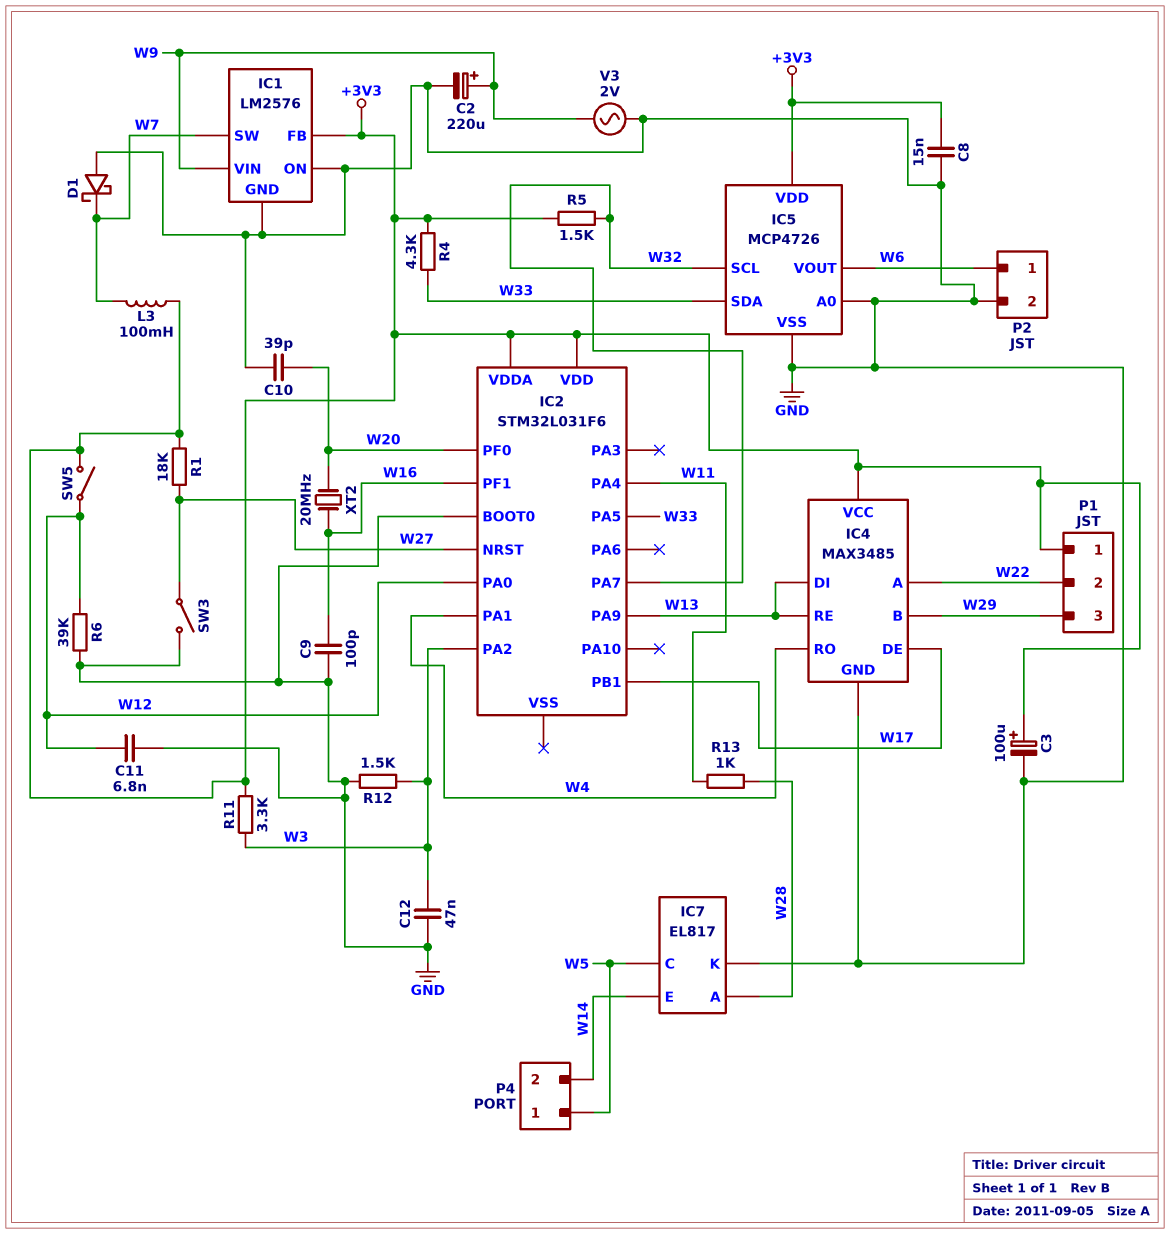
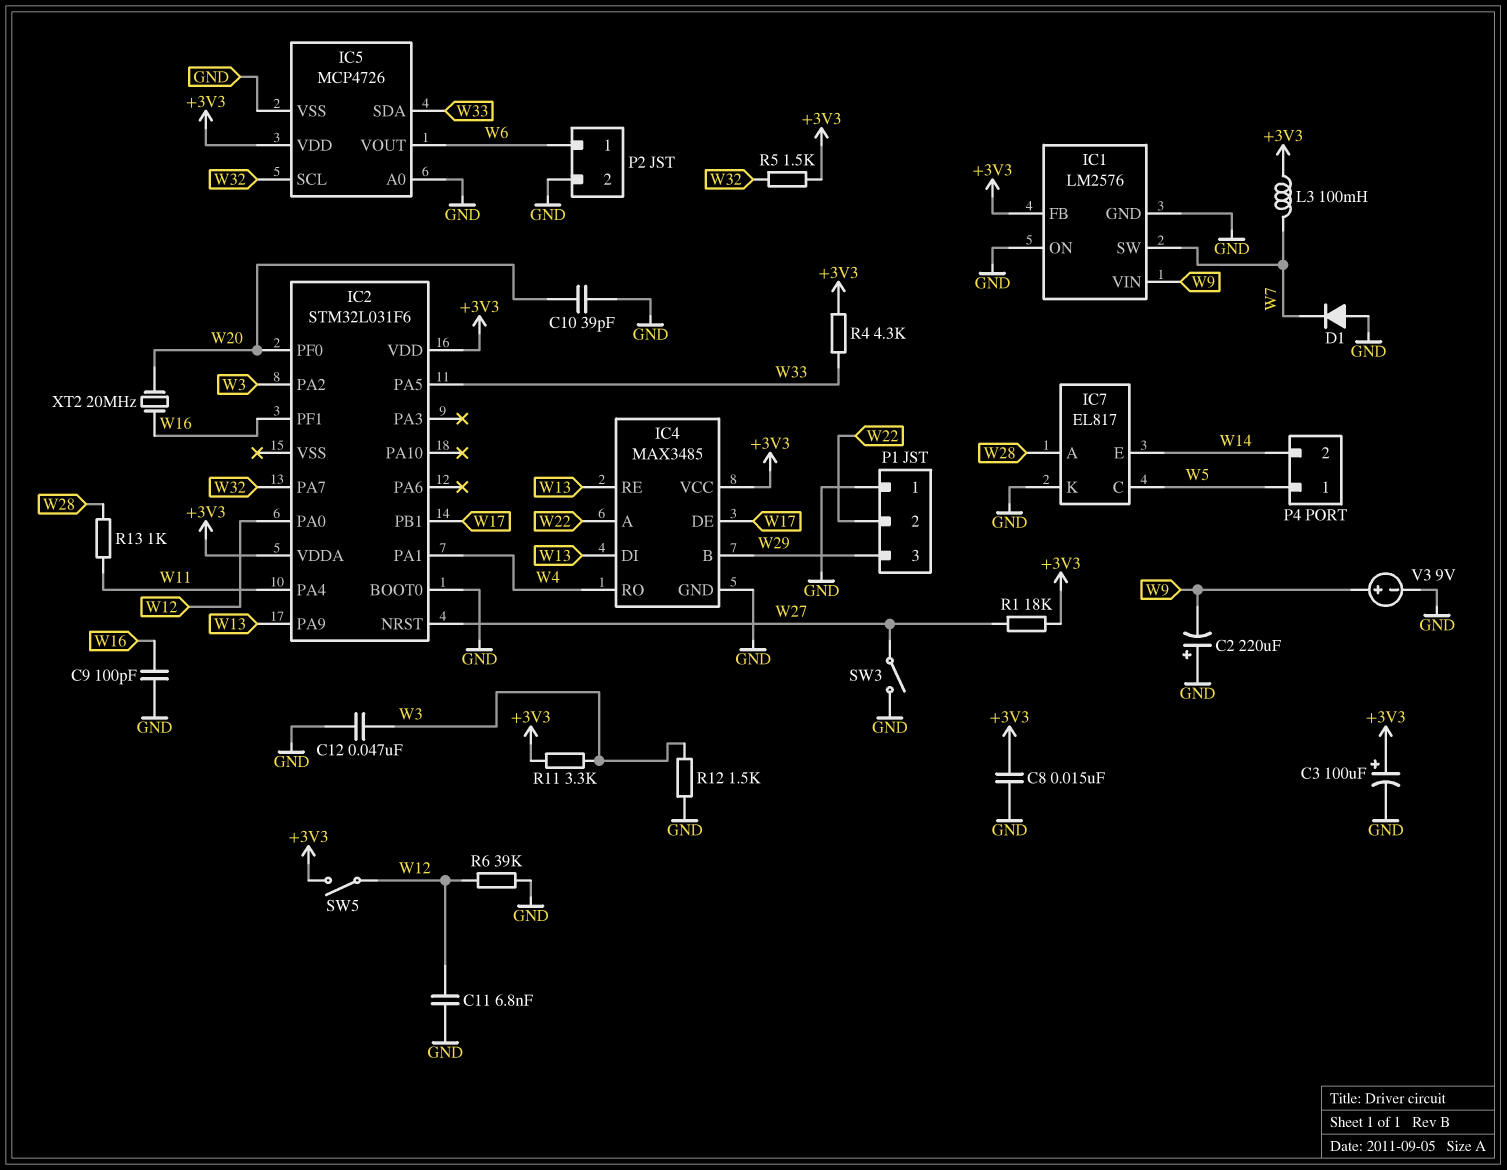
C2: 220uF (plus W9, minus GND) -> 220uF (plus GND, minus W9)
D1: schottky (A GND, K W7) -> diode (A GND, K W7)
P1 pin 1: +3V3 -> GND
V3: AC 2V (GND, W9) -> 9V (plus W9, minus GND)

